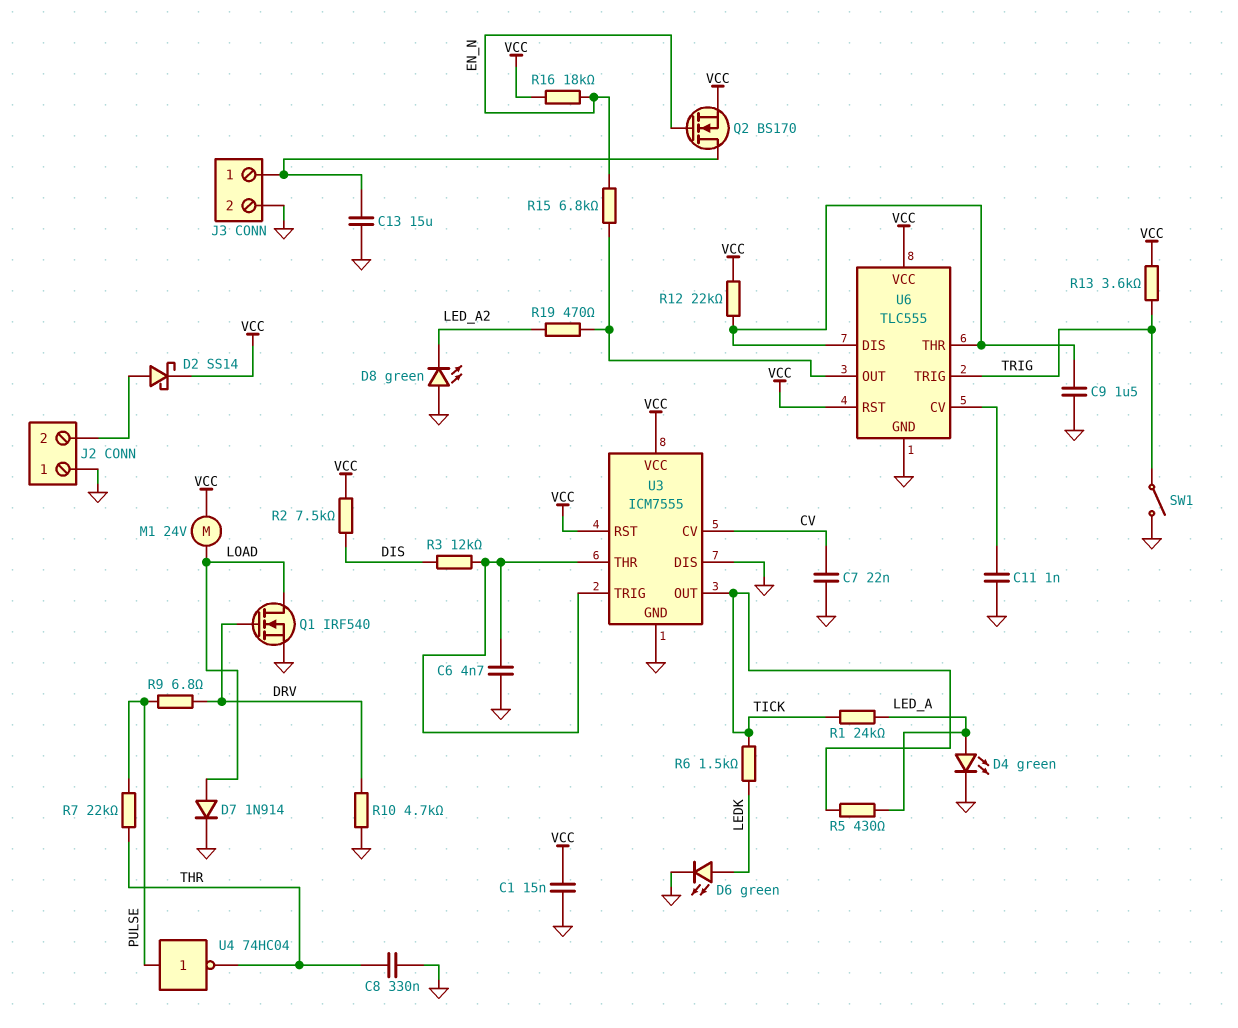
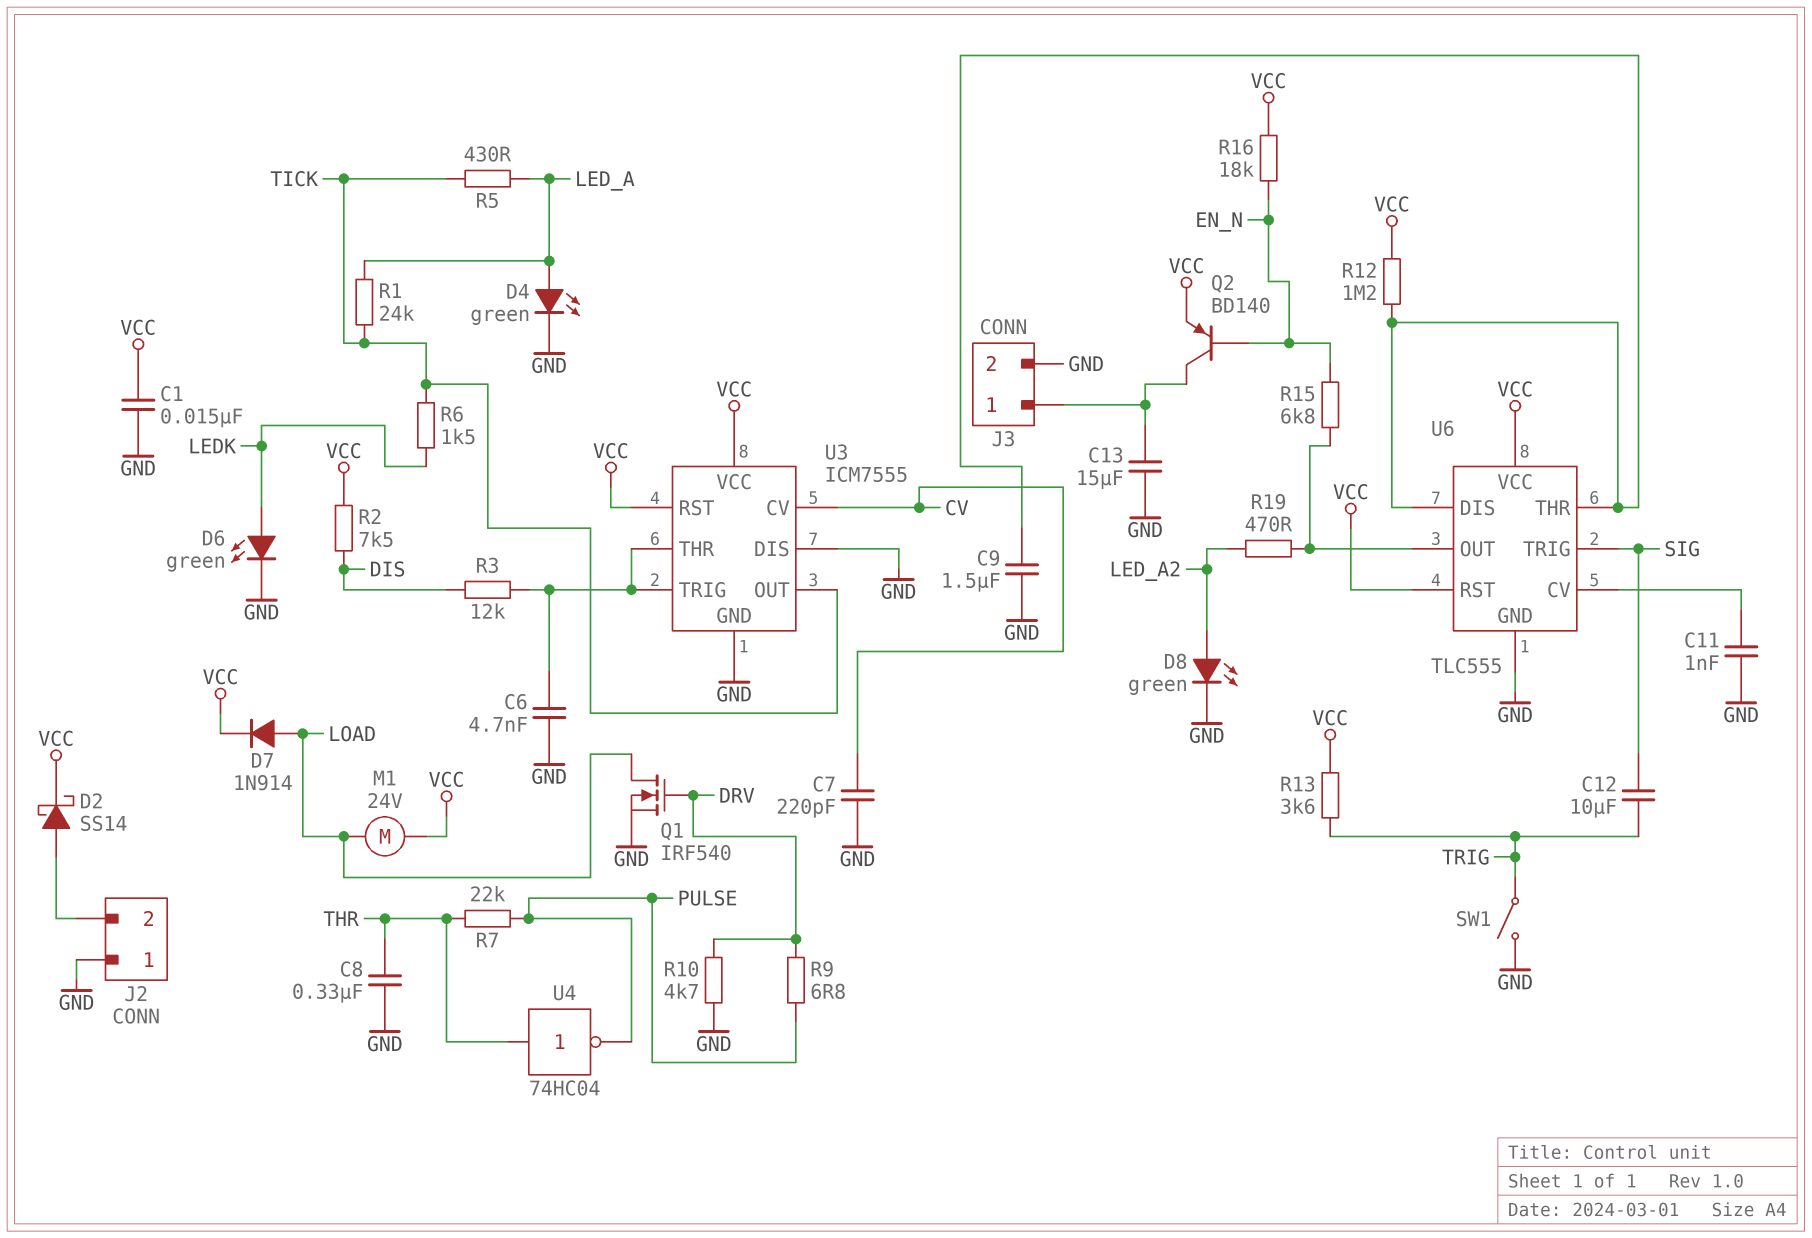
C7: 22nF (CV, GND) -> 220pF (CV, GND)
C12: none -> 10uF (SIG, TRIG)
D7: diode 1N914 (A LOAD, K GND) -> diode 1N914 (A LOAD, K VCC)
D8: LED green (A GND, K LED_A2) -> LED green (A LED_A2, K GND)
Q2: NMOS BS170 (G EN_N, D J3/1, S VCC) -> PNP BD140 (B EN_N, C J3/1, E VCC)
R12: 22k (U6/DIS, VCC) -> 1.2M (U6/DIS, VCC)
U4: NOT 74HC04 (in PULSE, out THR) -> NOT 74HC04 (in THR, out PULSE)
U6 pin TRIG: TRIG -> SIG

